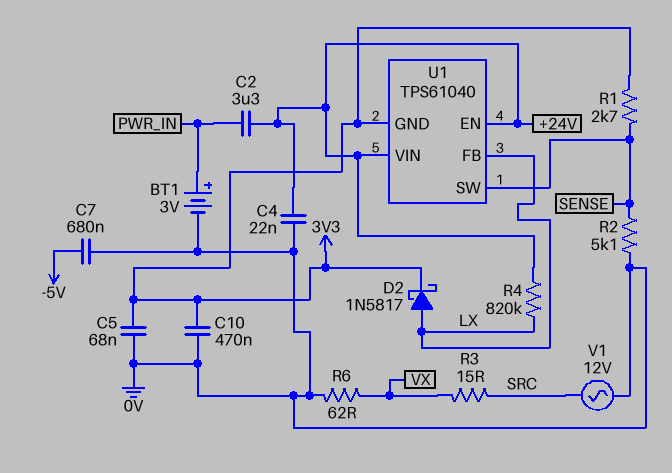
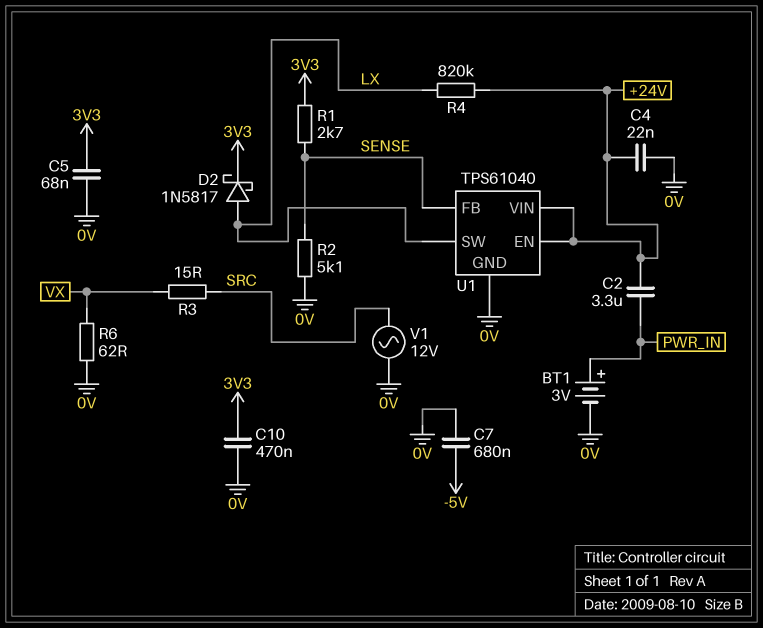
U1 pin FB: LX -> SENSE
U1 pin GND: 3V3 -> 0V
U1 pin SW: SENSE -> LX

